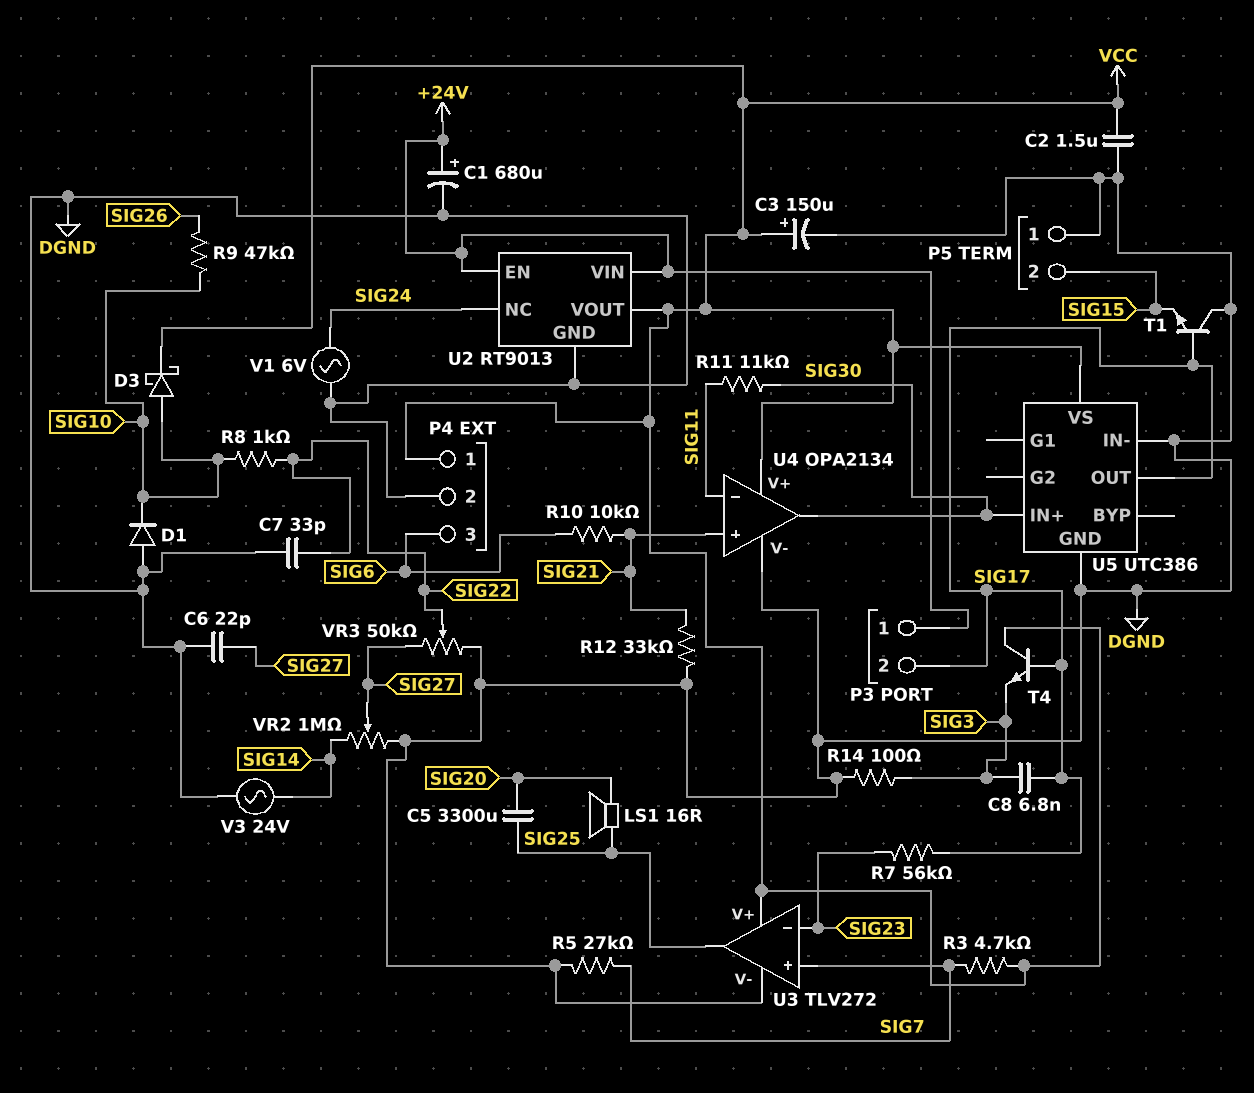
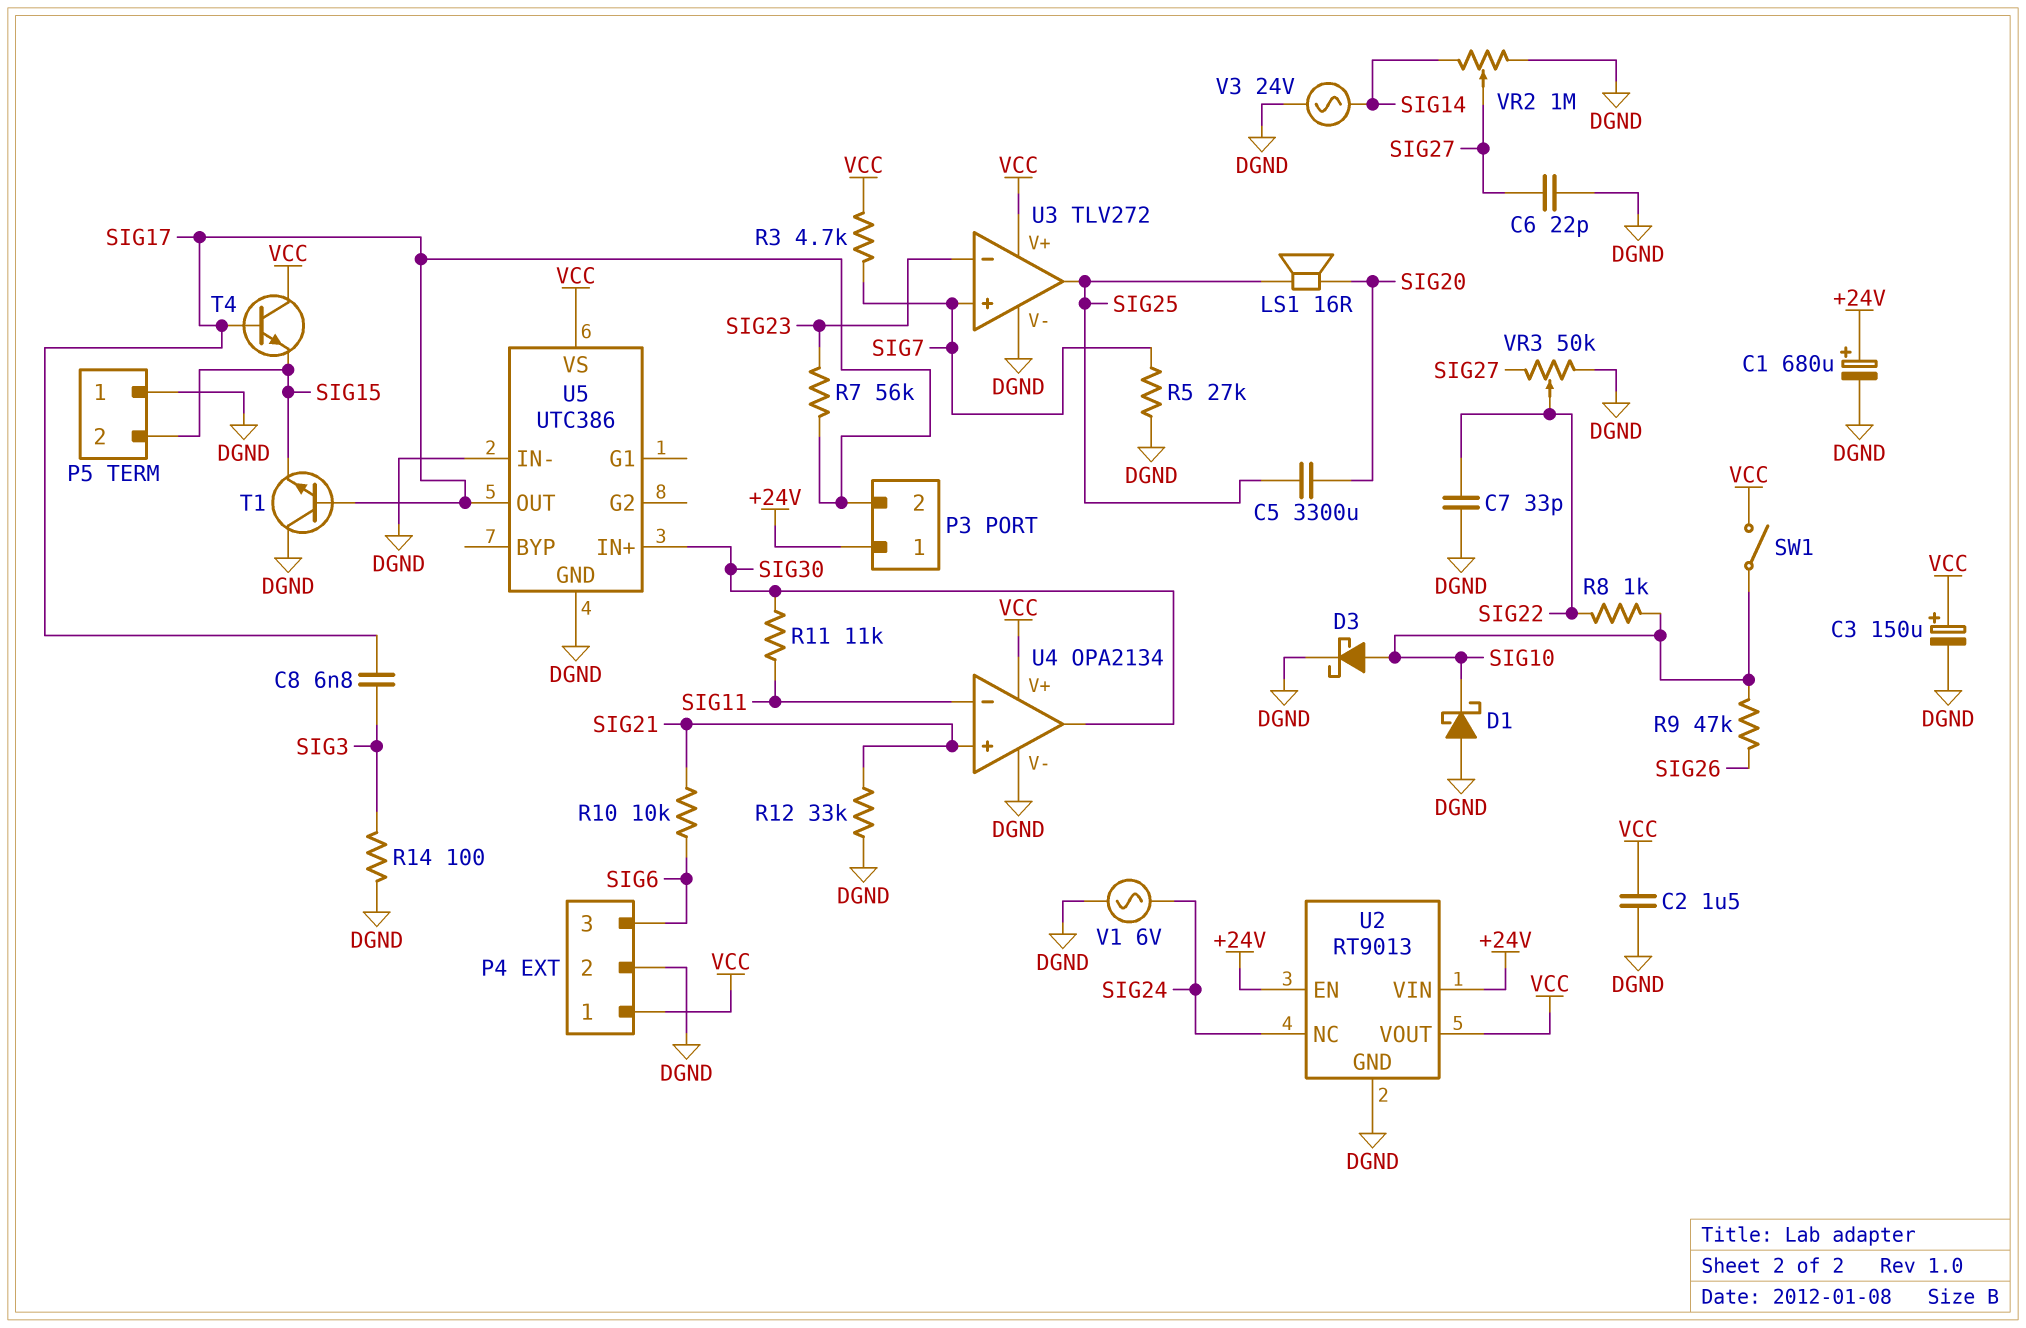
D1: diode (A DGND, K SIG10) -> schottky (A DGND, K SIG10)
D3: schottky (A SIG10, K VCC) -> schottky (A SIG10, K DGND)
SW1: none -> switch (SIG10, VCC)
T4: NPN (B SIG17, C VCC, E SIG3) -> NPN (B SIG17, C VCC, E SIG15)

